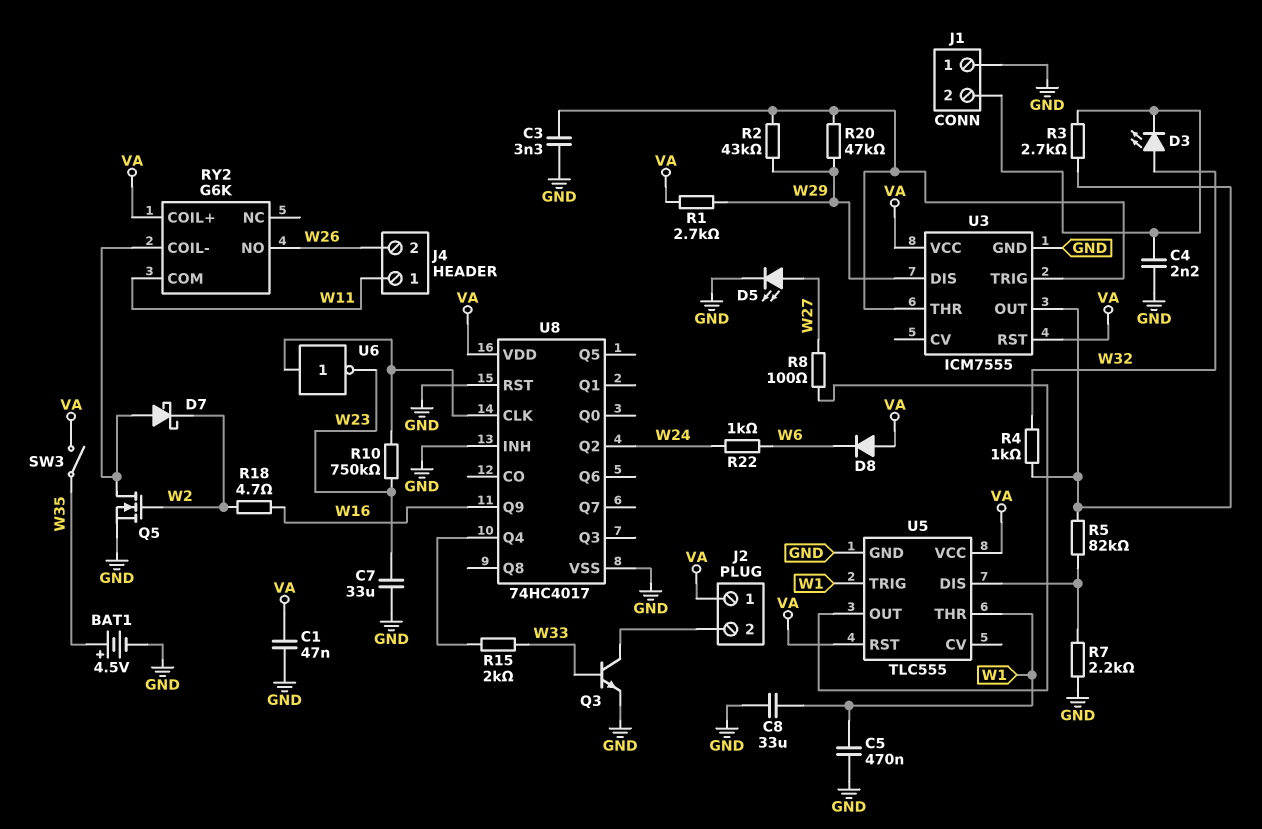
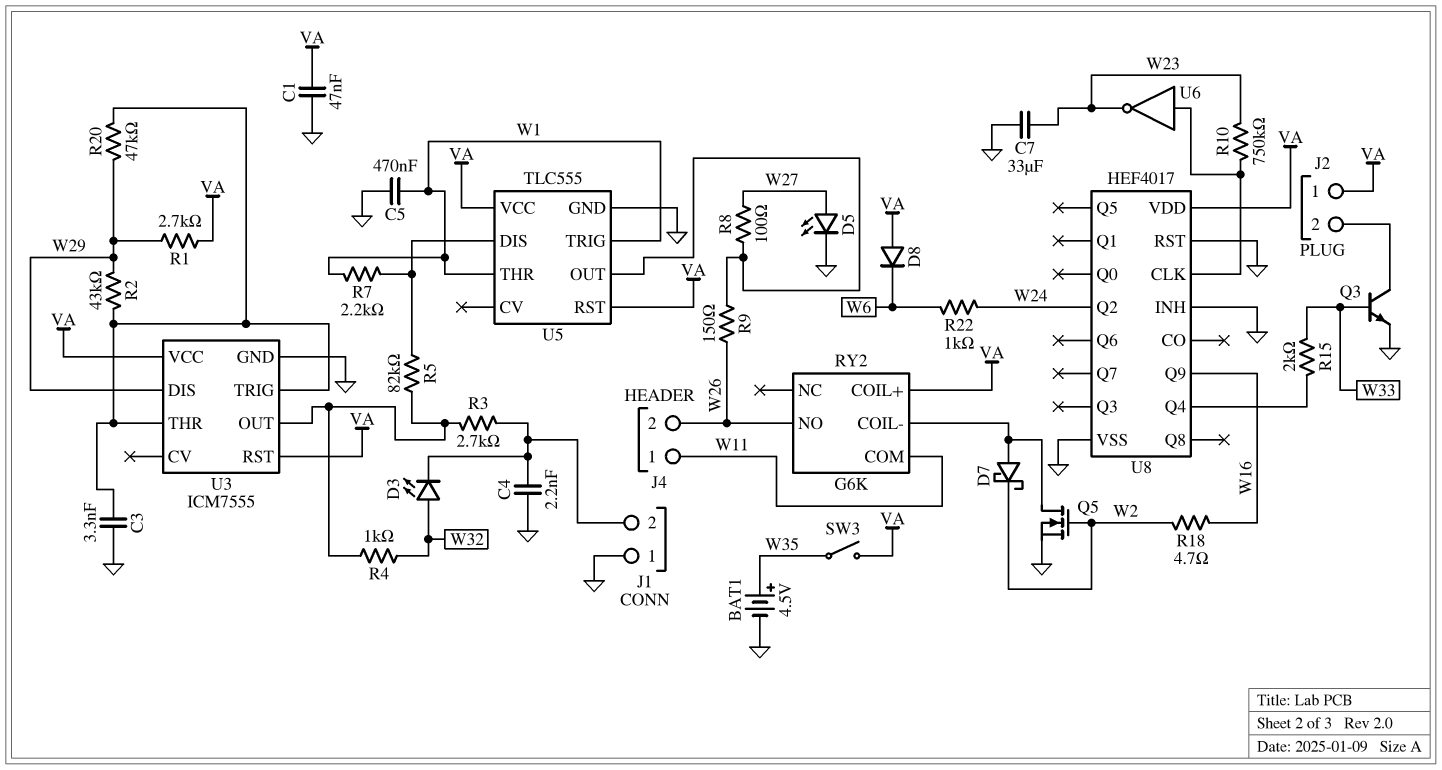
C8: 33uF (GND, W1) -> none
R7: 2.2k (GND, U5/DIS) -> 2.2k (U5/DIS, W1)
R9: none -> 150 (U5/OUT, W26)
U8: 74HC4017 -> HEF4017

